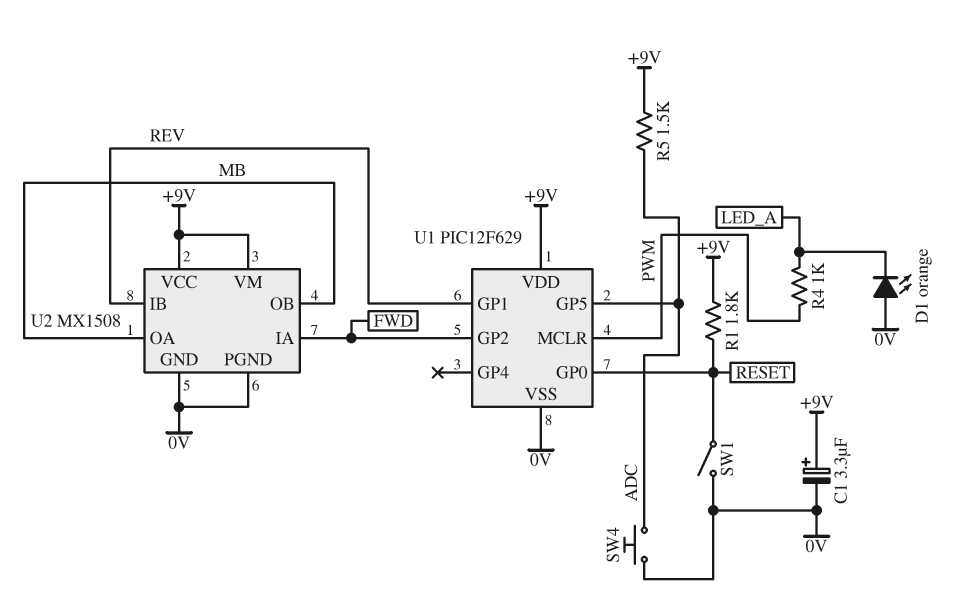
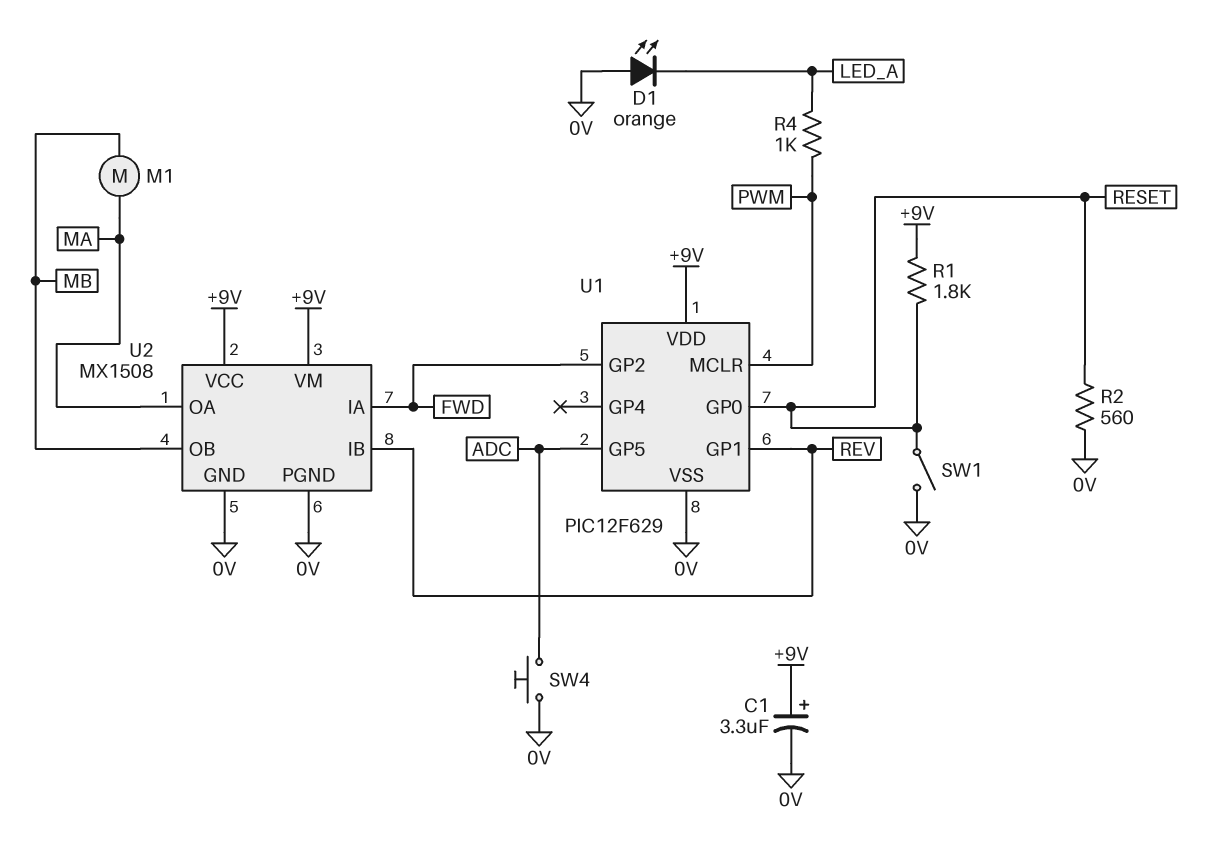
M1: none -> motor (MA, MB)
R2: none -> 560 (0V, RESET)
R5: 1.5k (+9V, ADC) -> none
U2 pin OA: MB -> MA

